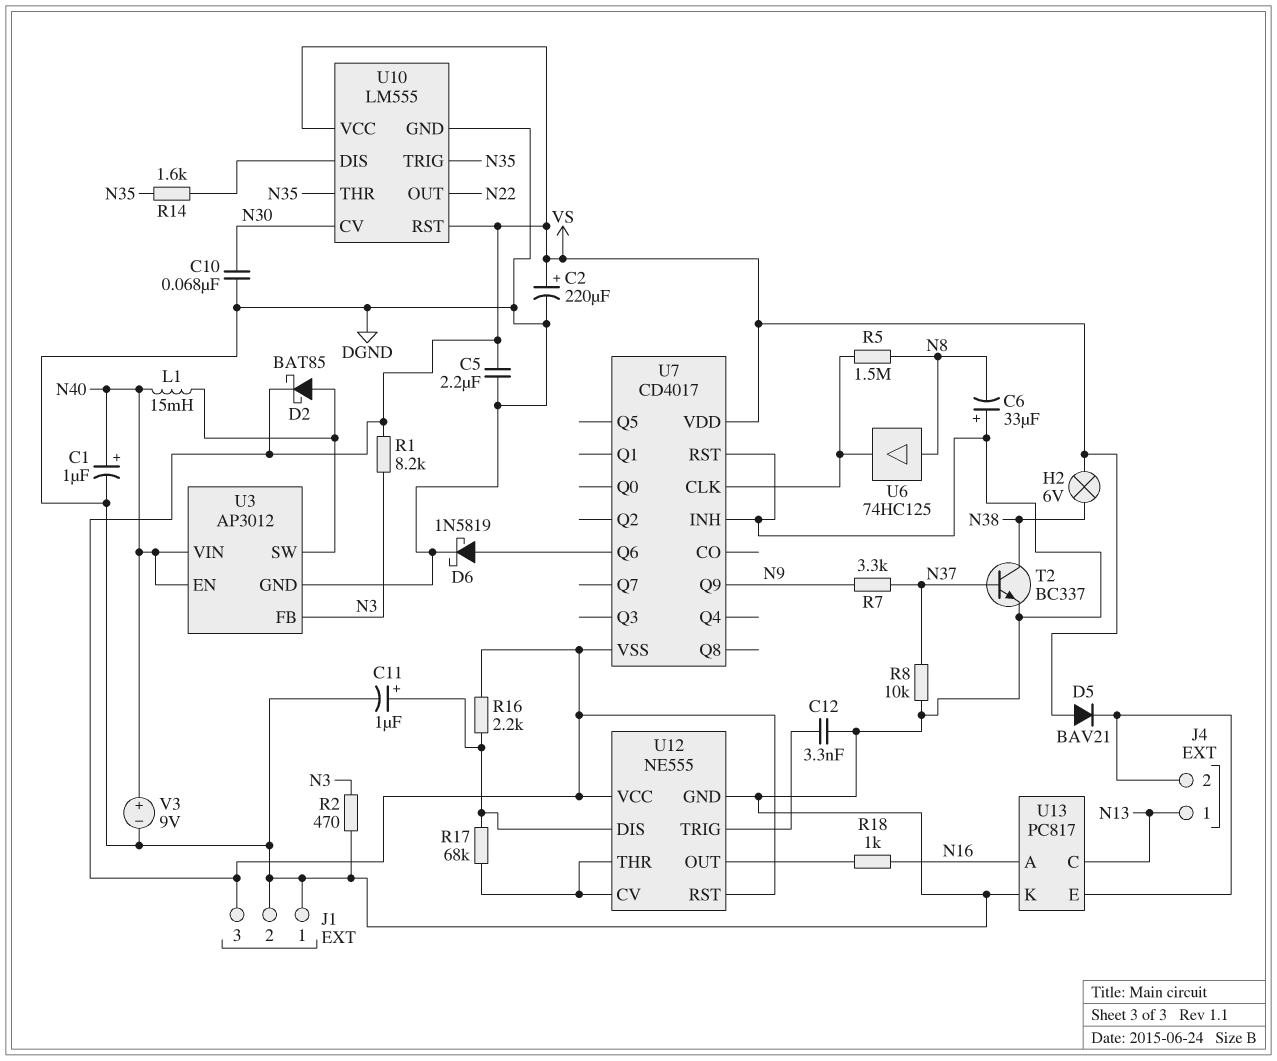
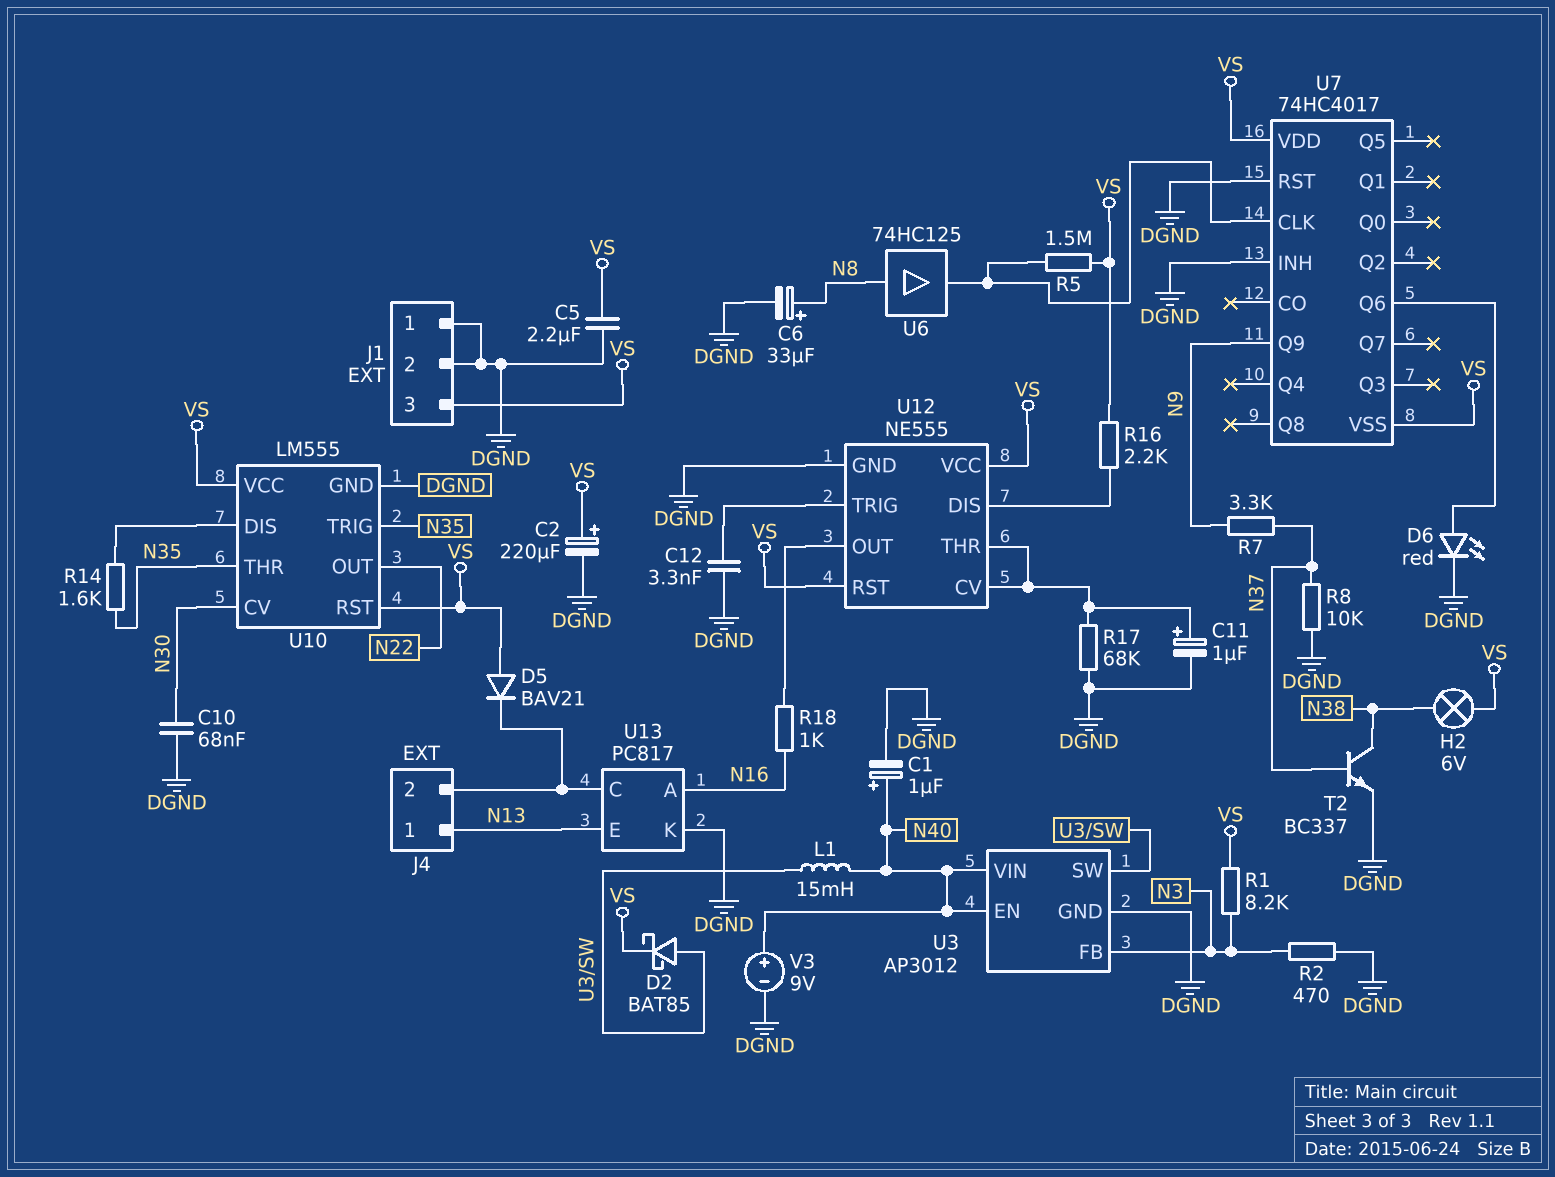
C6: 33uF (plus DGND, minus N8) -> 33uF (plus N8, minus DGND)
C11: 1uF (plus U12/DIS, minus DGND) -> 1uF (plus U12/CV, minus DGND)
D6: schottky 1N5819 (A U7/Q6, K DGND) -> LED red (A U7/Q6, K DGND)
R5: 1.5M (N8, U7/CLK) -> 1.5M (U7/CLK, VS)
R17: 68k (U12/CV, U12/DIS) -> 68k (DGND, U12/CV)
U7: CD4017 -> 74HC4017
U13 pin C: N13 -> J4/2
U13 pin E: J4/2 -> N13

